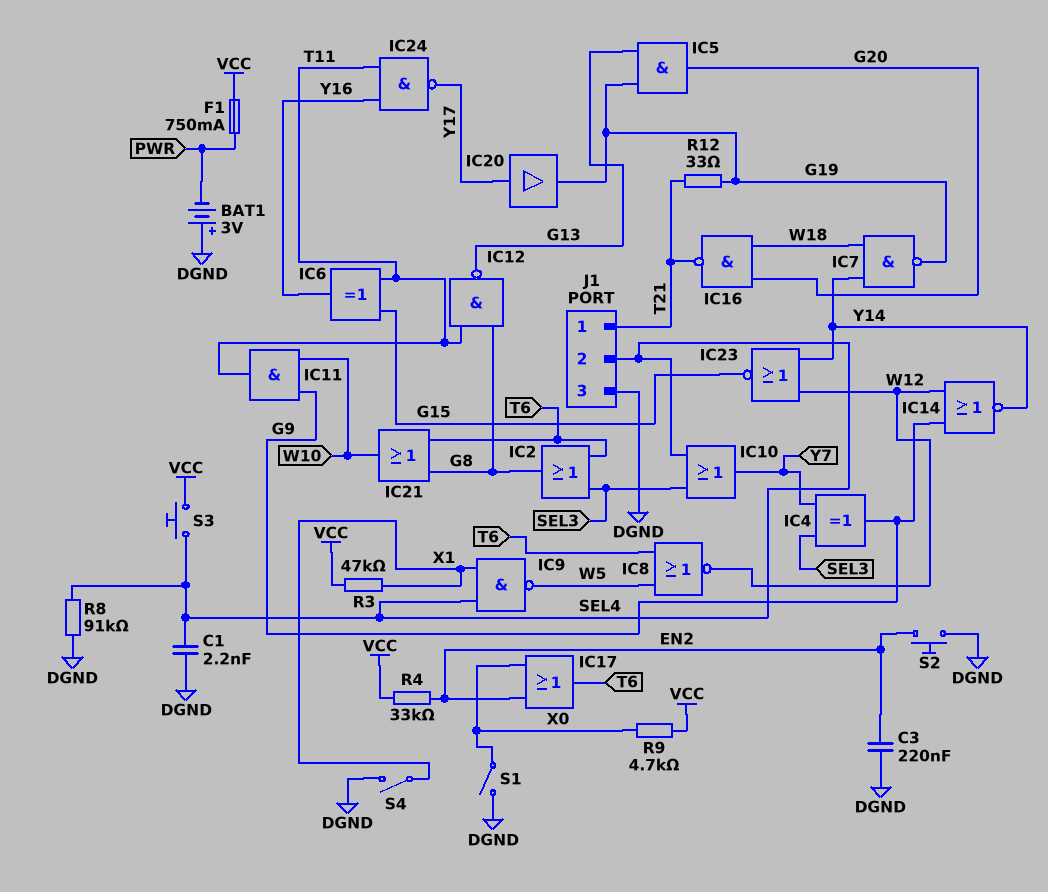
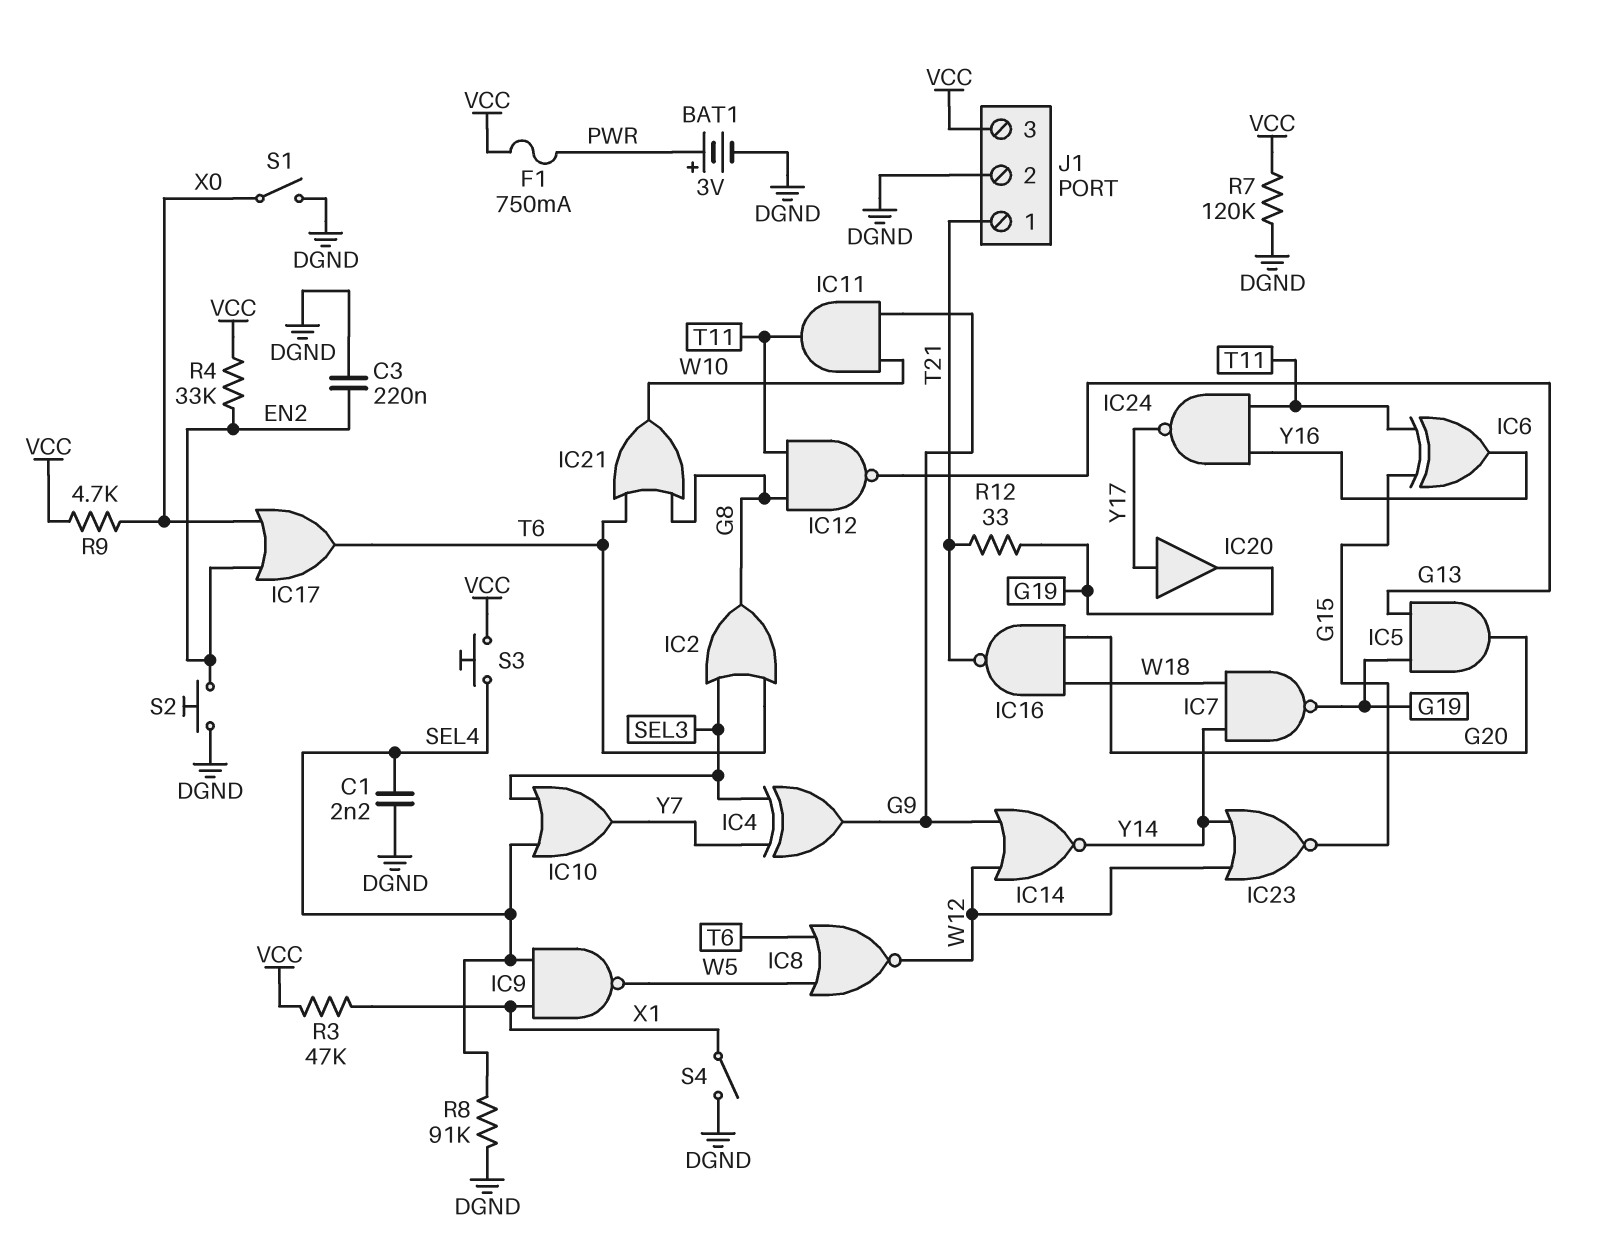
BAT1: 3V (plus DGND, minus PWR) -> 3V (plus PWR, minus DGND)
J1 pin 2: SEL4 -> DGND
J1 pin 3: DGND -> VCC
R7: none -> 120k (DGND, VCC)

